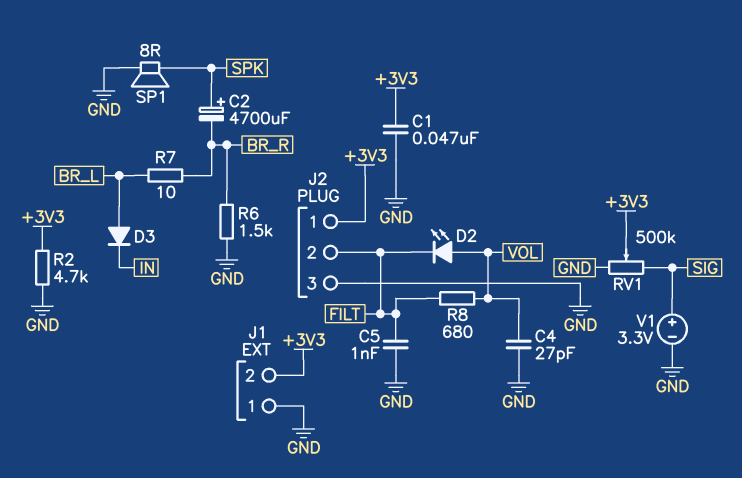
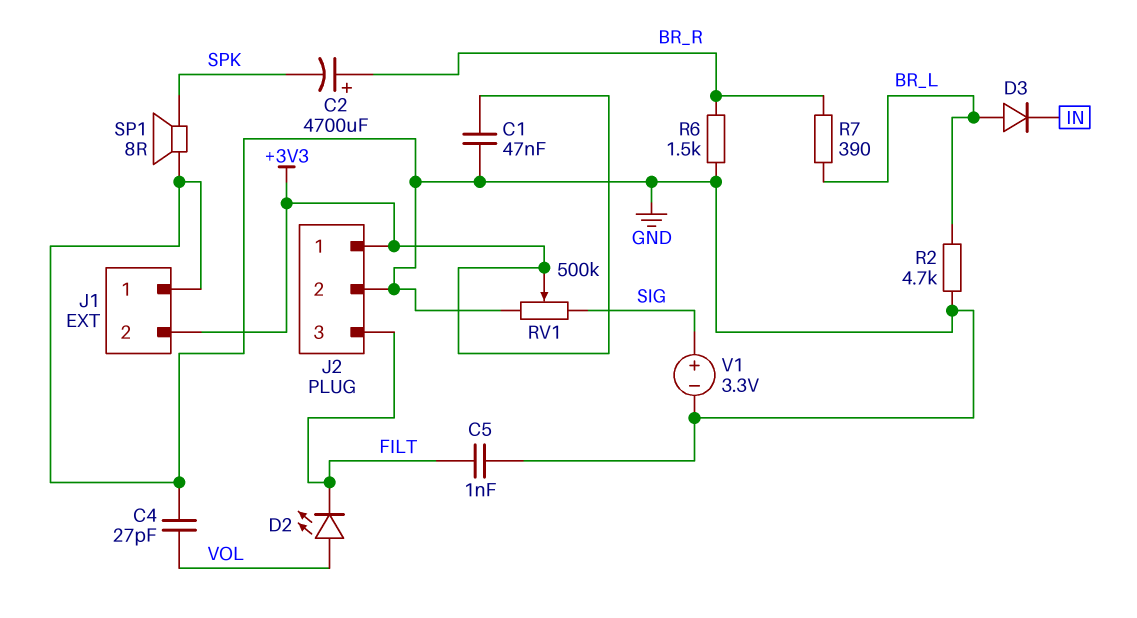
C2: 4700uF (plus SPK, minus BR_R) -> 4700uF (plus BR_R, minus SPK)
J2 pin 2: FILT -> GND
J2 pin 3: GND -> FILT
R2: 4.7k (+3V3, GND) -> 4.7k (BR_L, GND)
R7: 10 (BR_L, BR_R) -> 390 (BR_L, BR_R)
R8: 680 (FILT, VOL) -> none

